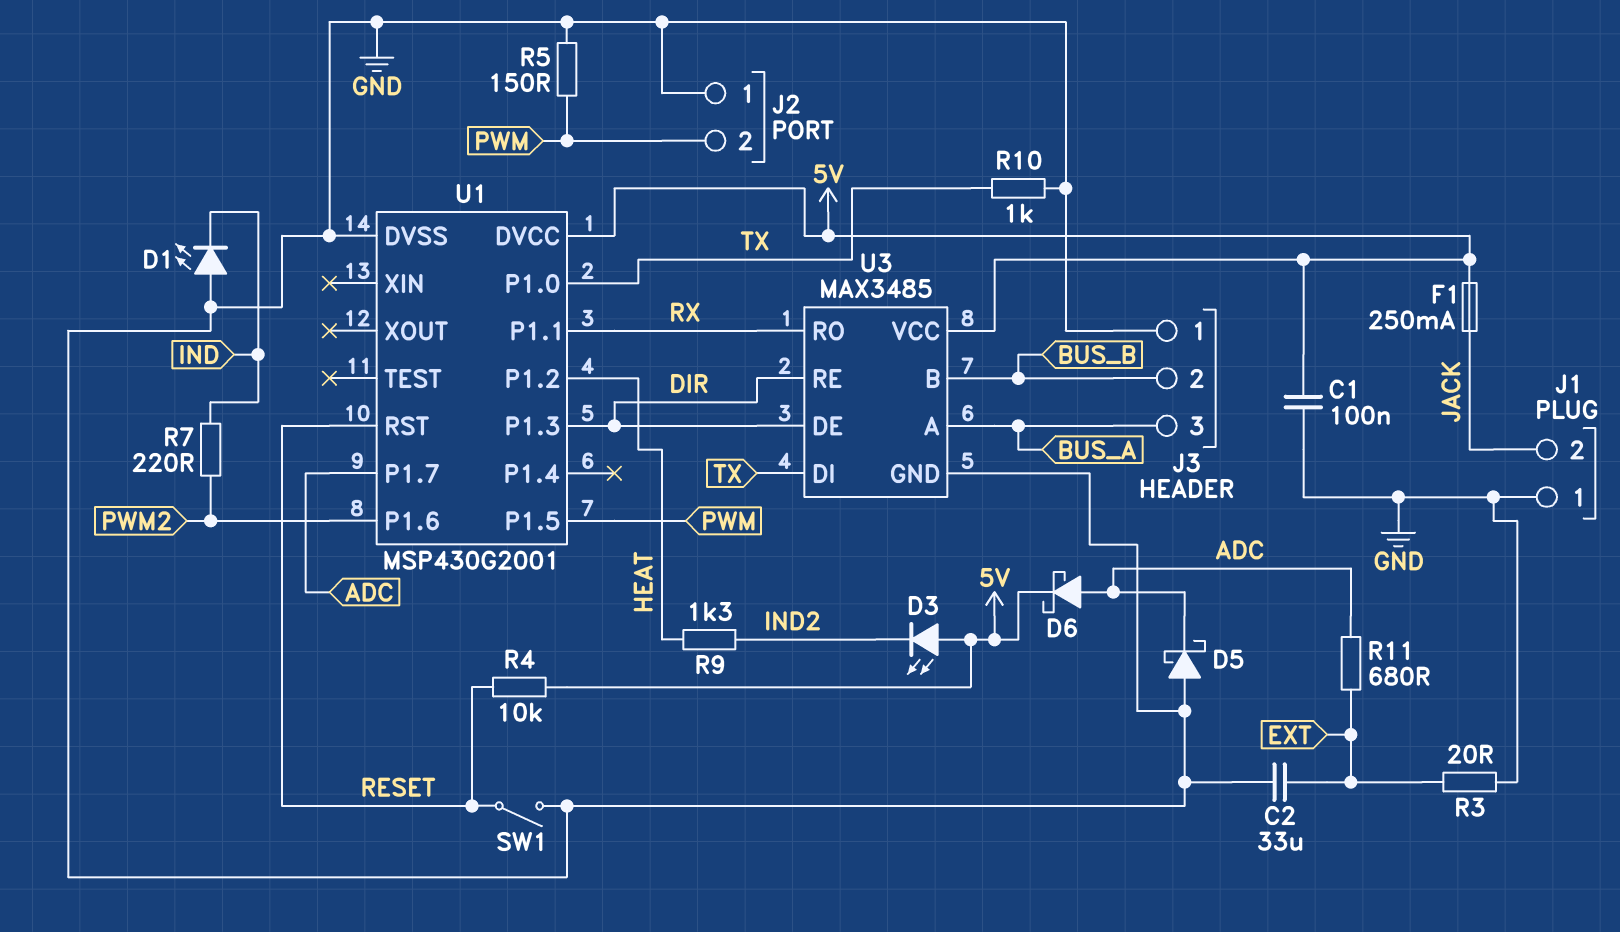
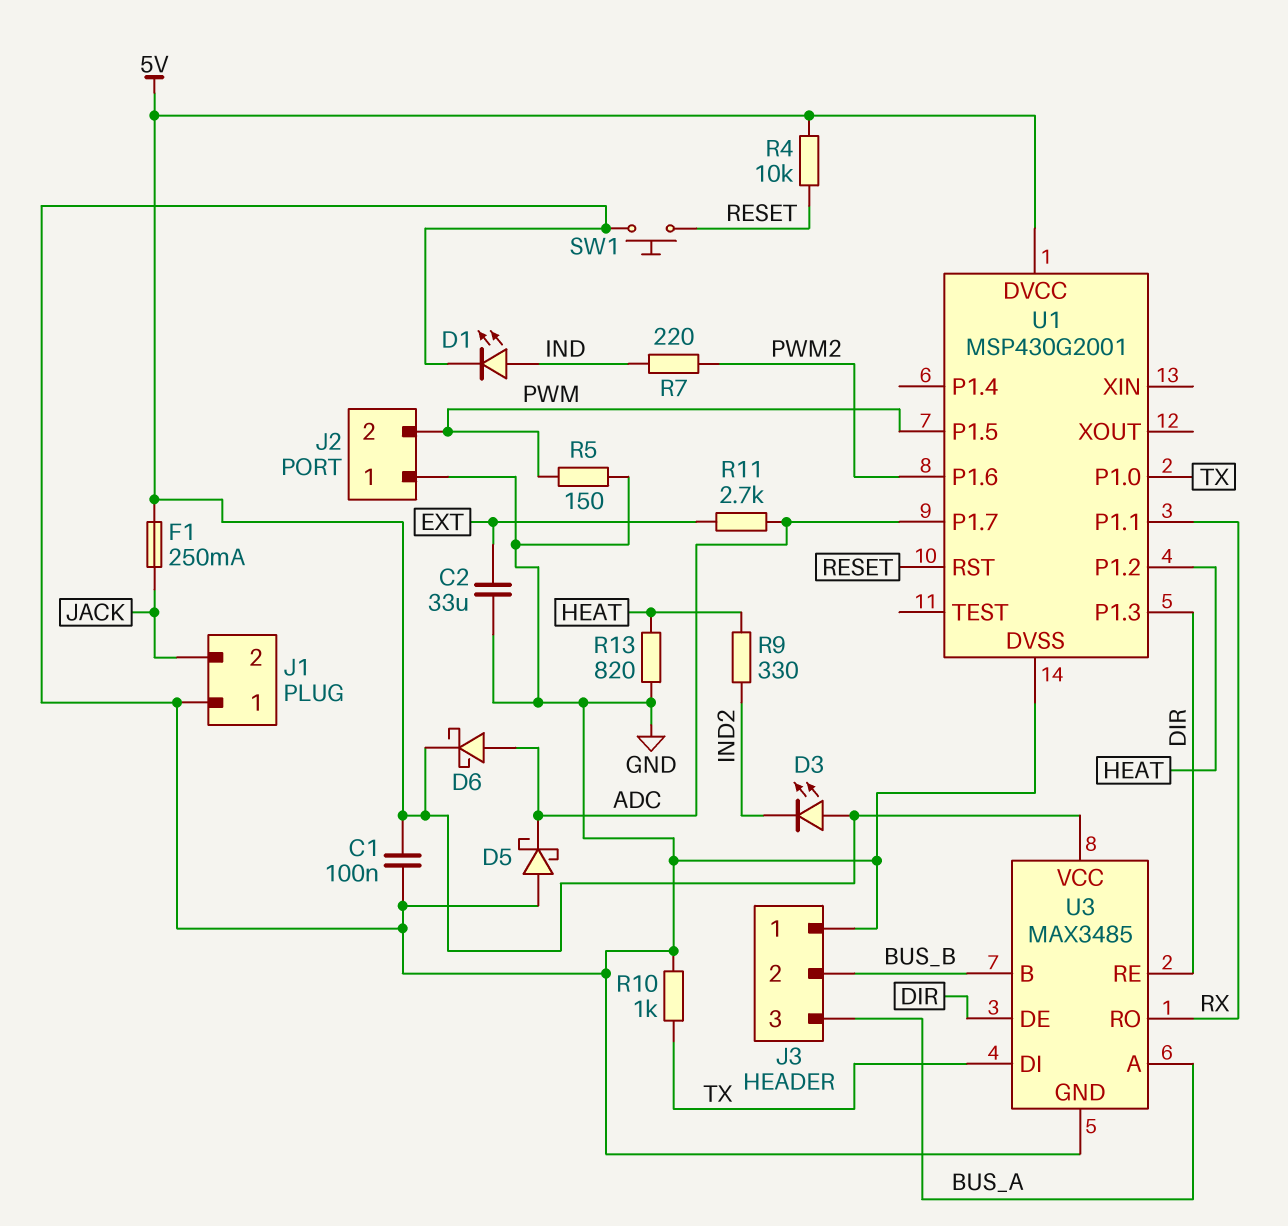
D1: LED (A GND, K IND) -> LED (A IND, K GND)
R3: 20 (EXT, GND) -> none
R9: 1.3k (HEAT, IND2) -> 330 (HEAT, IND2)
R11: 680 (ADC, EXT) -> 2.7k (ADC, EXT)
R13: none -> 820 (GND, HEAT)
SW1: switch (GND, RESET) -> button (GND, RESET)

